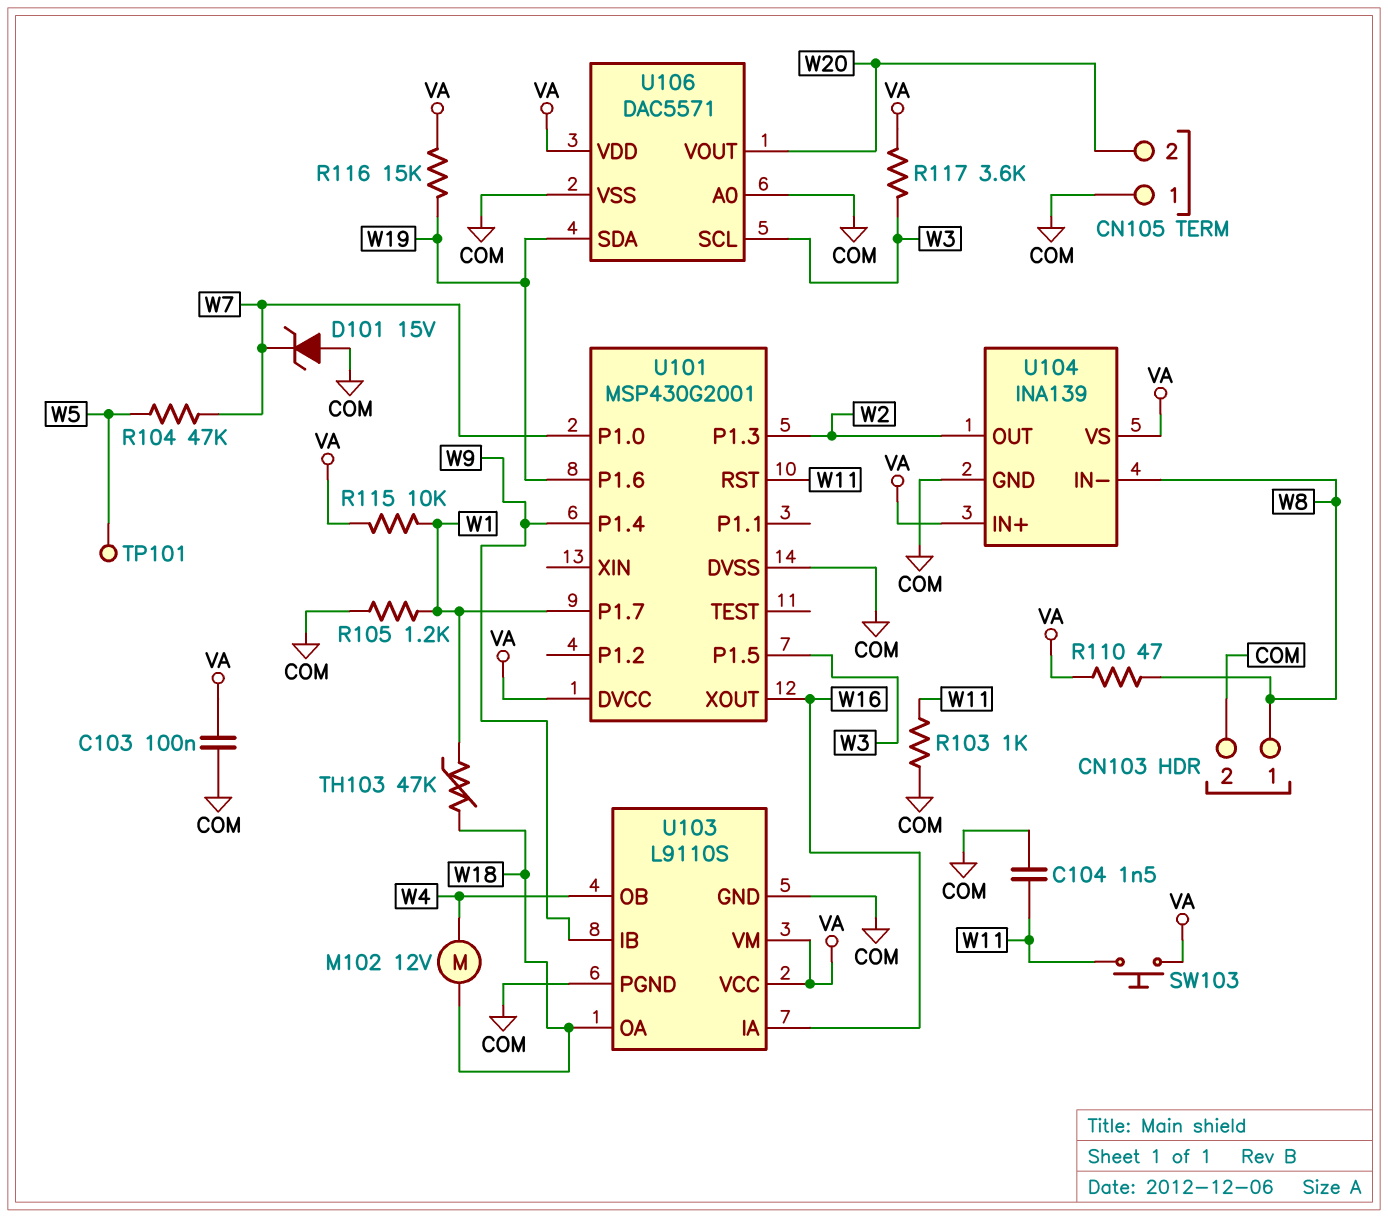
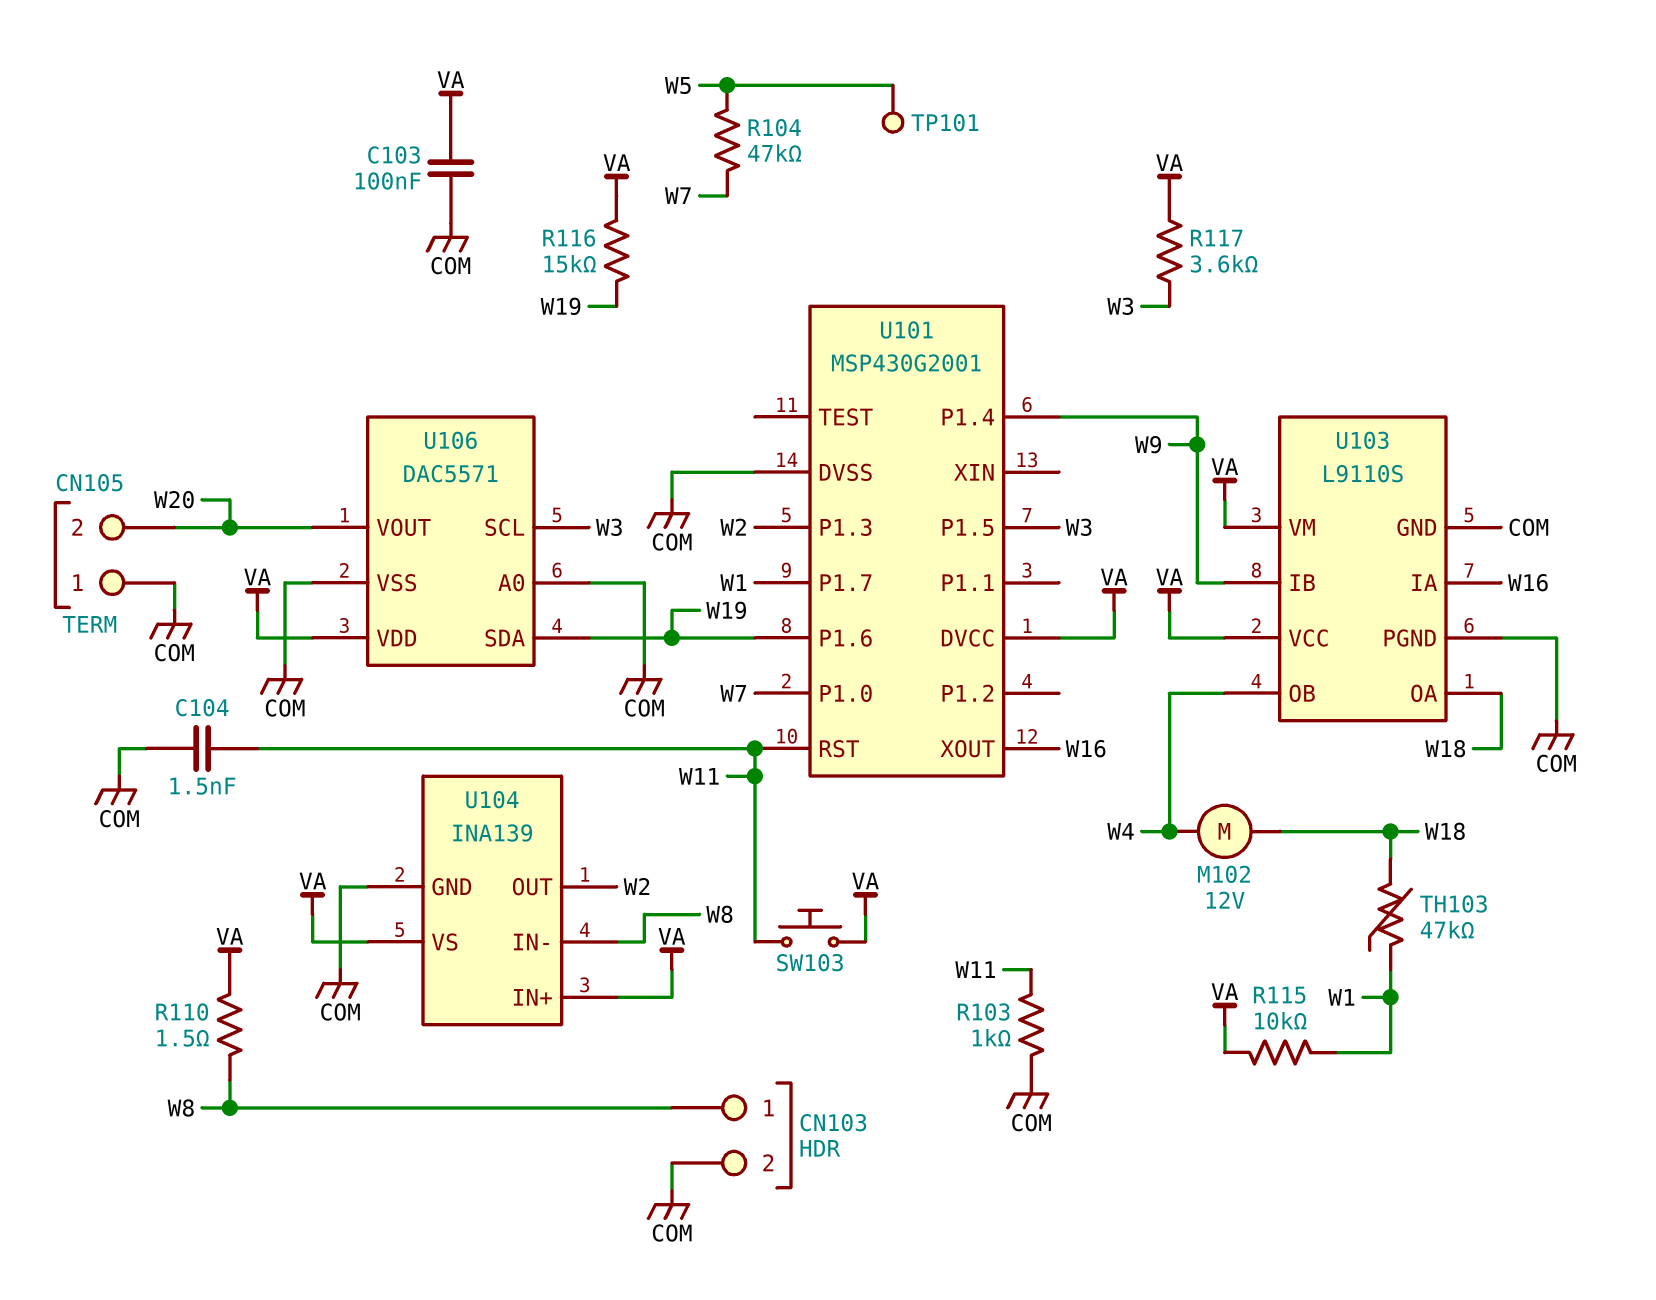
D101: zener 15V (A COM, K W7) -> none
R105: 1.2k (COM, W1) -> none
R110: 47 (VA, W8) -> 1.5 (VA, W8)

